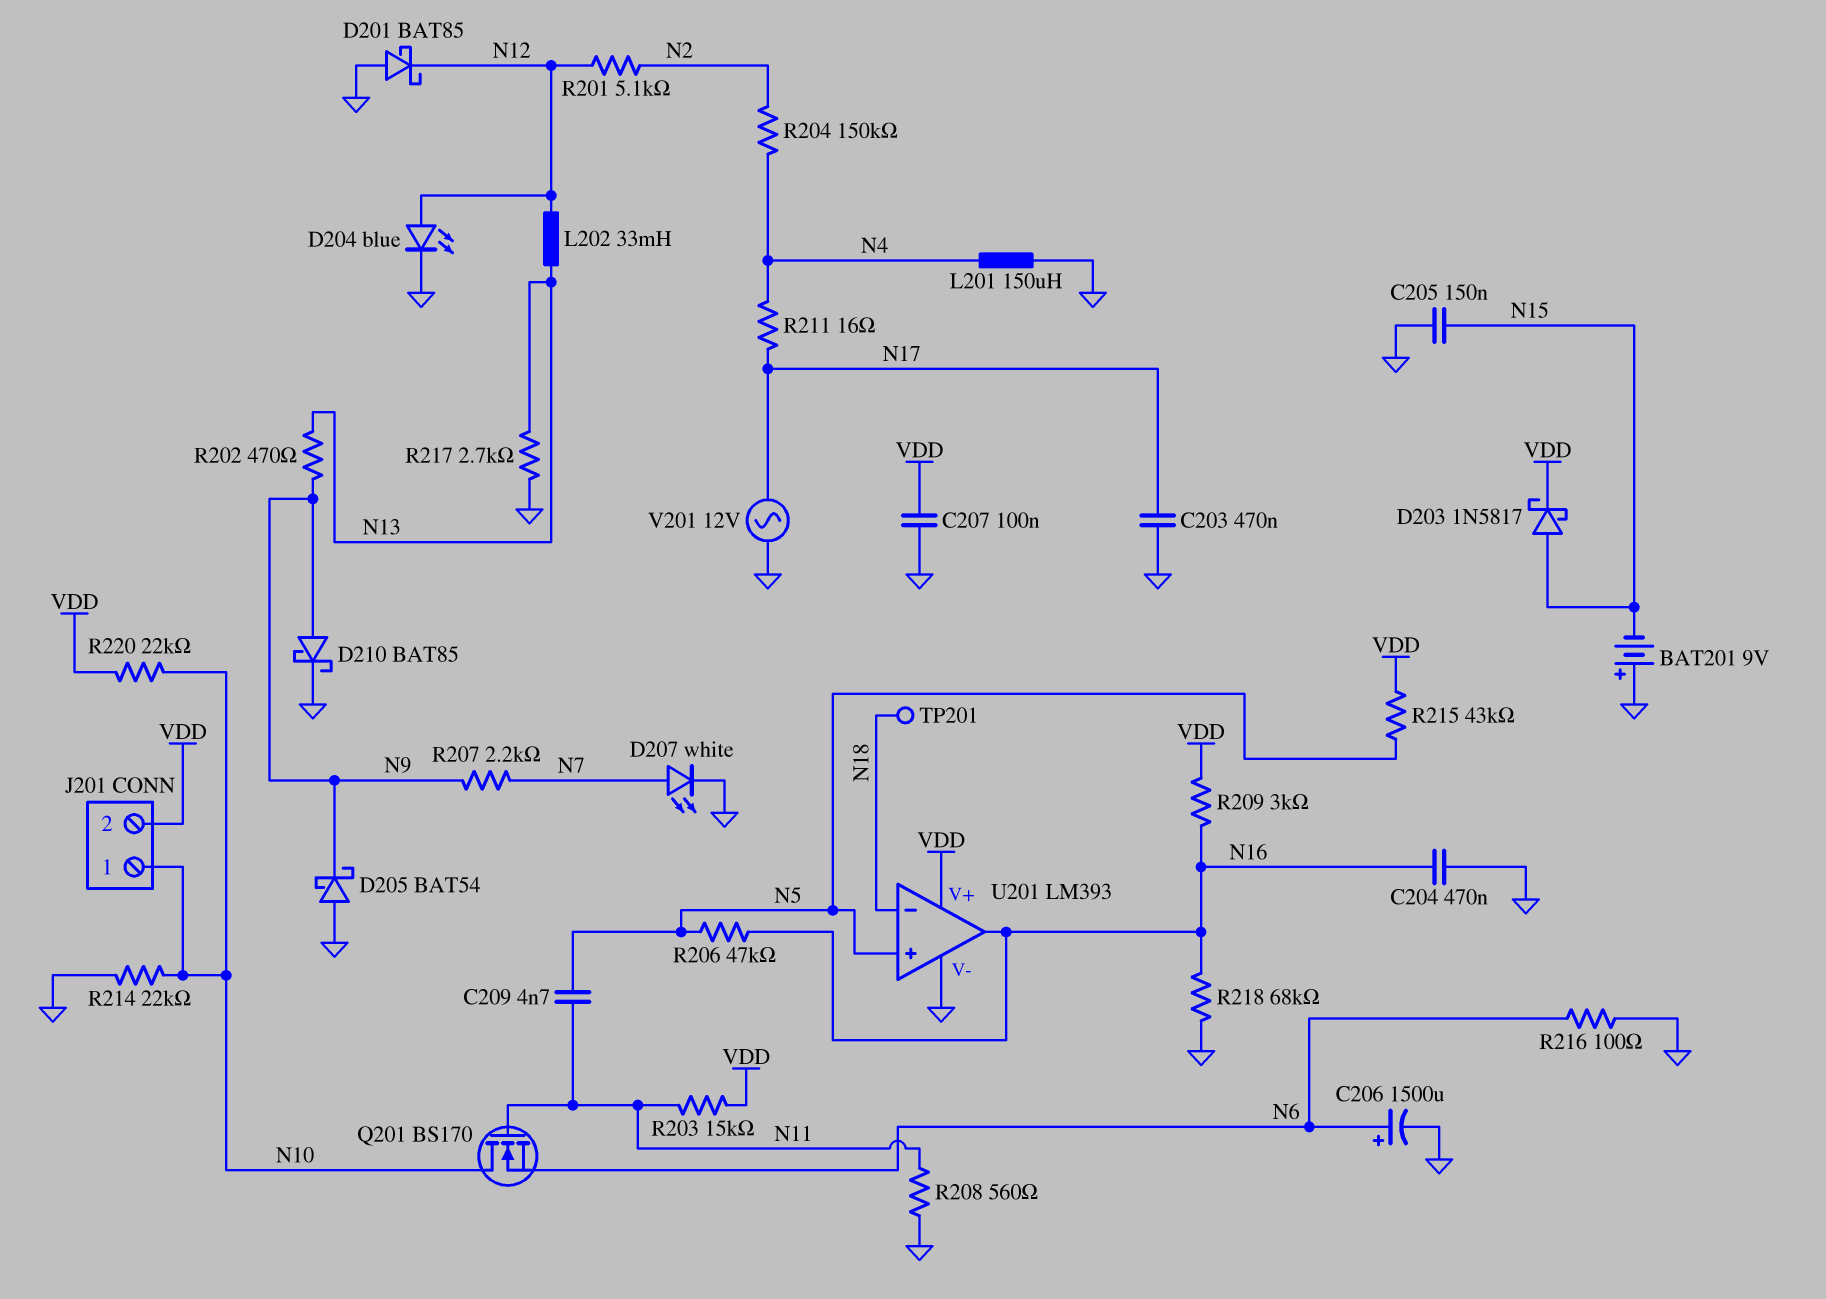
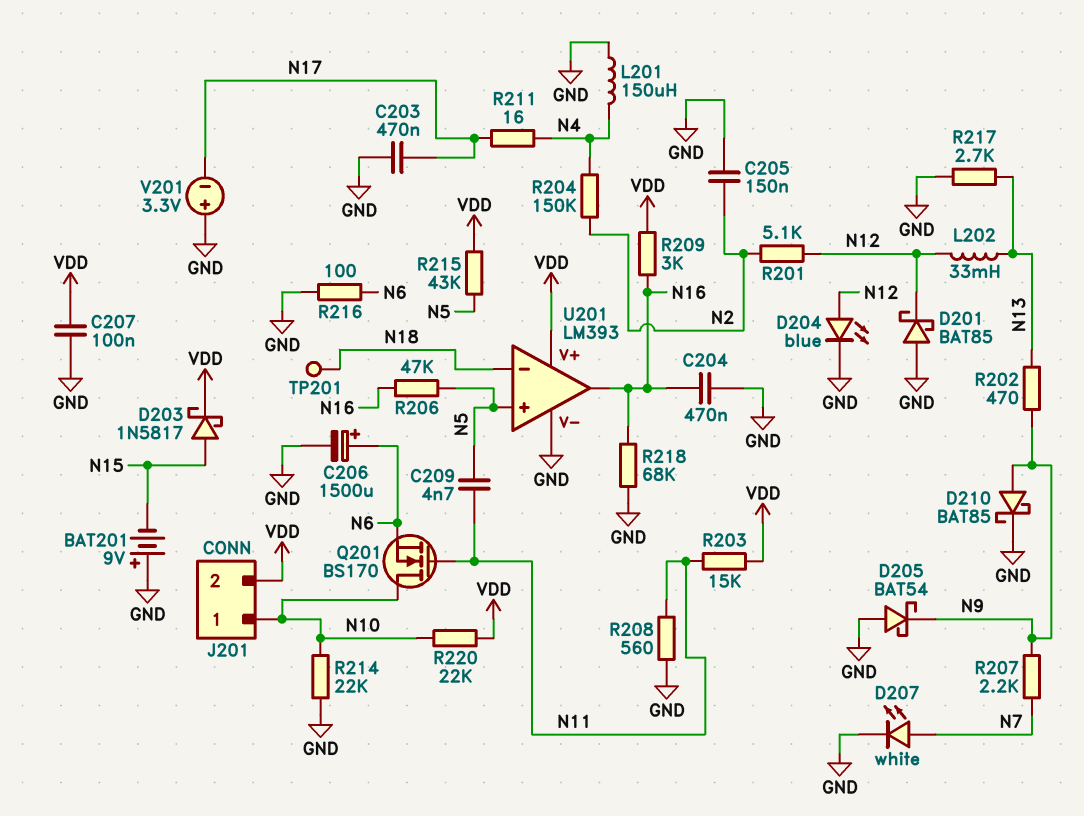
C205: 150nF (GND, N15) -> 150nF (GND, N2)
V201: AC 12V (GND, N17) -> 3.3V (plus GND, minus N17)

